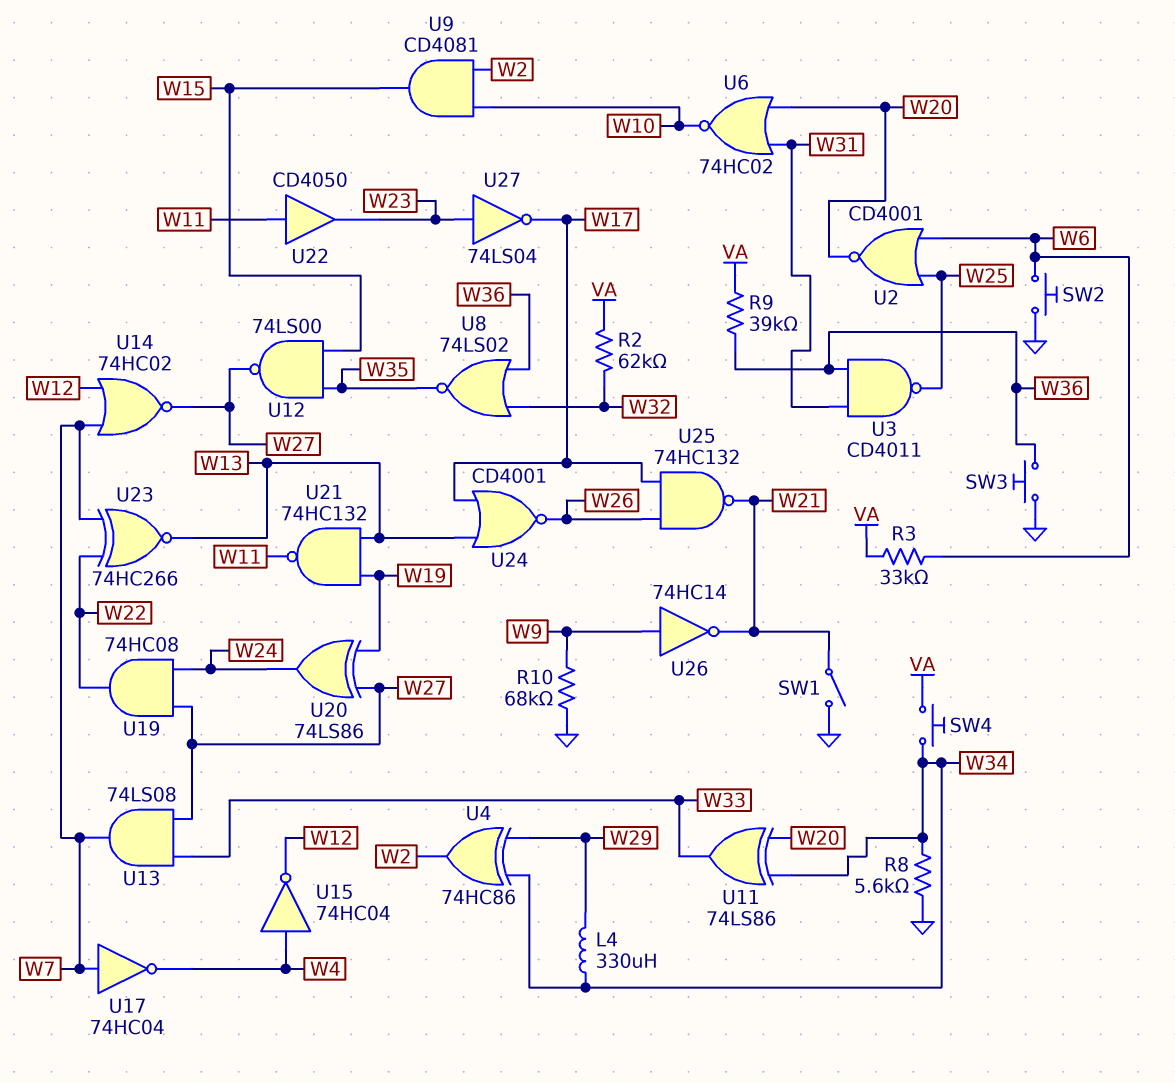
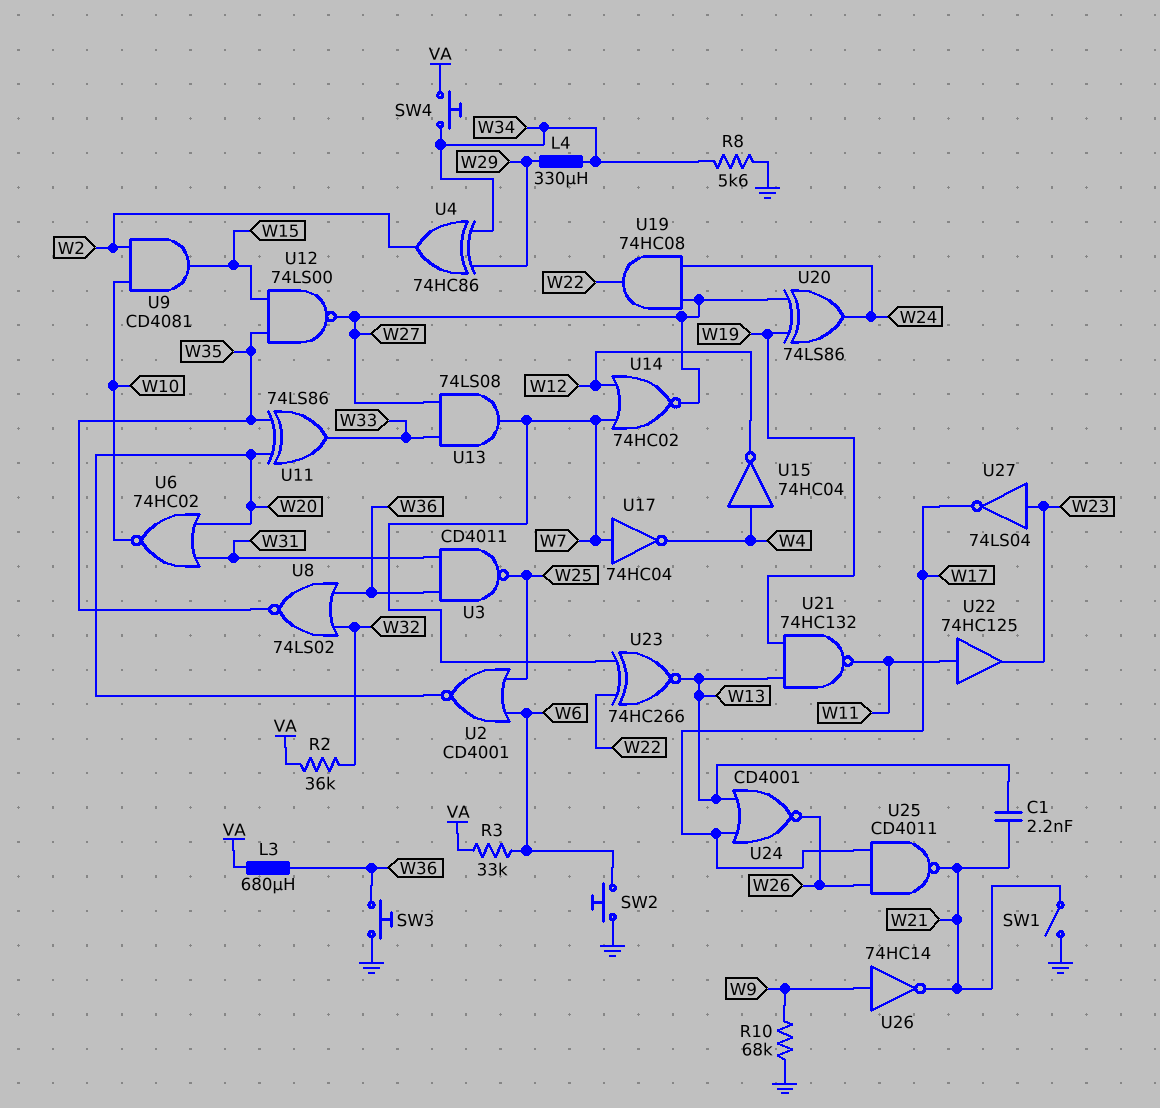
C1: none -> 2.2nF (W13, W21)
L3: none -> 680uH (VA, W36)
R2: 62k (VA, W32) -> 36k (VA, W32)
R9: 39k (VA, W36) -> none
U11: XOR 74LS86 (in W20, in W34, out W33) -> XOR 74LS86 (in W20, in W35, out W33)
U22: buffer CD4050 (in W11, out W23) -> buffer 74HC125 (in W11, out W23)
U25: NAND 74HC132 (in W17, in W26, out W21) -> NAND CD4011 (in W17, in W26, out W21)

